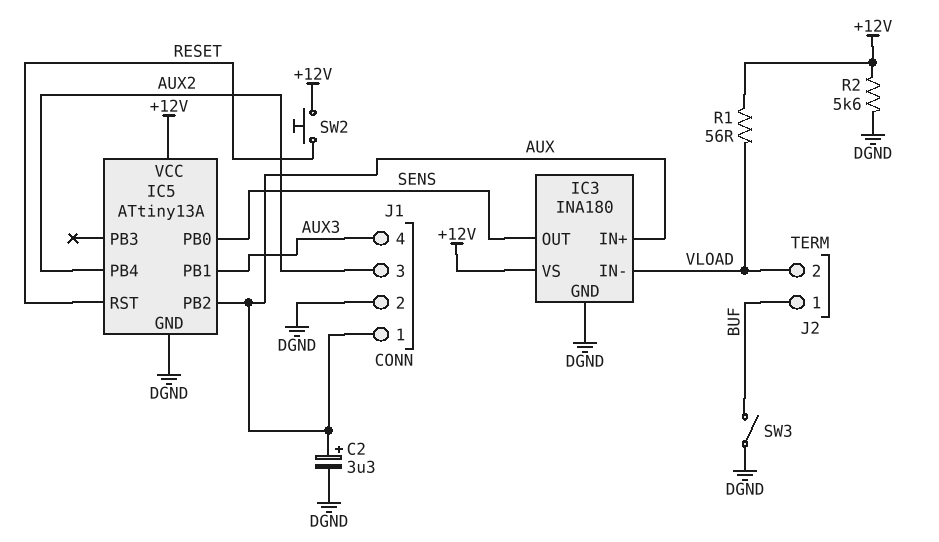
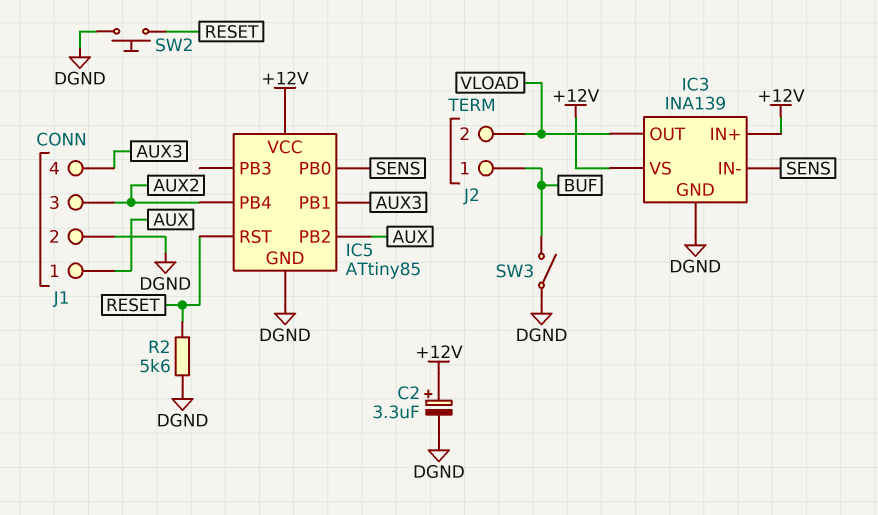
C2: 3.3uF (plus AUX, minus DGND) -> 3.3uF (plus +12V, minus DGND)
IC3: INA180 -> INA139
IC3 pin IN+: AUX -> +12V
IC3 pin IN-: VLOAD -> SENS
IC3 pin OUT: SENS -> VLOAD
IC5: ATtiny13A -> ATtiny85
R1: 56 (+12V, VLOAD) -> none
R2: 5.6k (+12V, DGND) -> 5.6k (DGND, RESET)
SW2: button (+12V, RESET) -> button (DGND, RESET)

